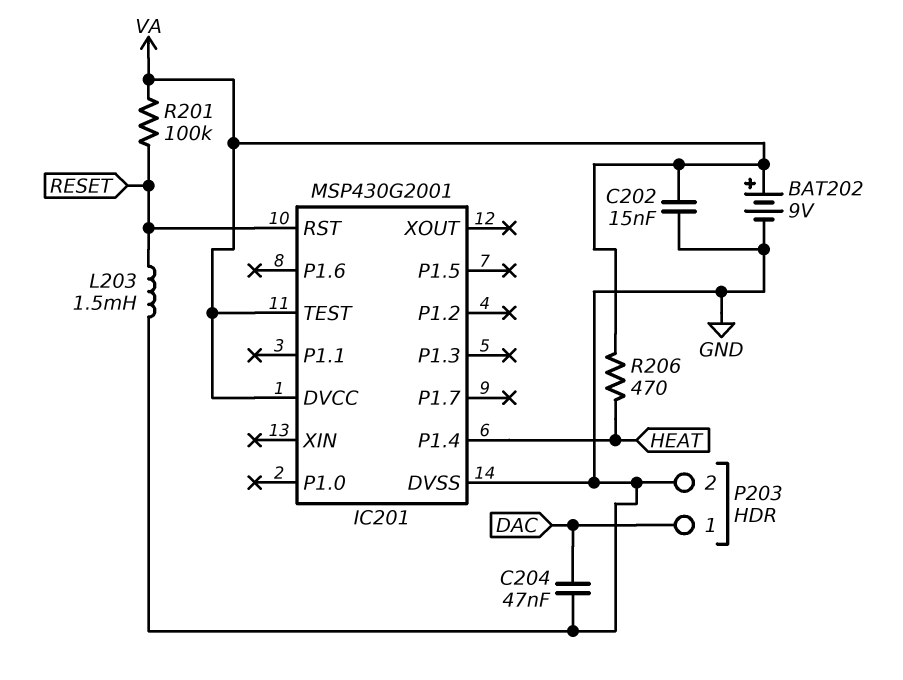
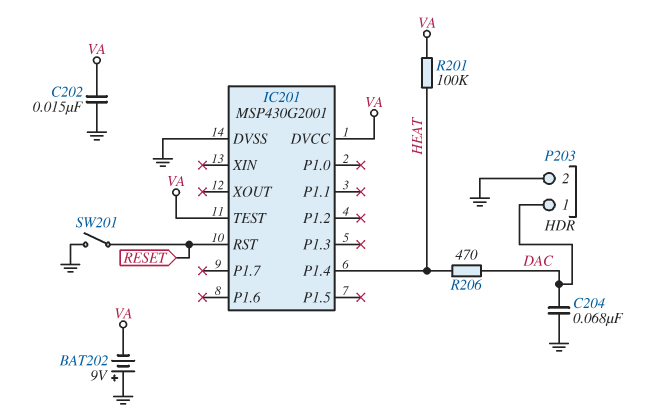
BAT202: 9V (plus VA, minus GND) -> 9V (plus GND, minus VA)
C204: 47nF (DAC, GND) -> 68nF (DAC, GND)
L203: 1.5mH (GND, RESET) -> none
R201: 100k (RESET, VA) -> 100k (HEAT, VA)
R206: 470 (HEAT, VA) -> 470 (DAC, HEAT)
SW201: none -> switch (GND, RESET)

